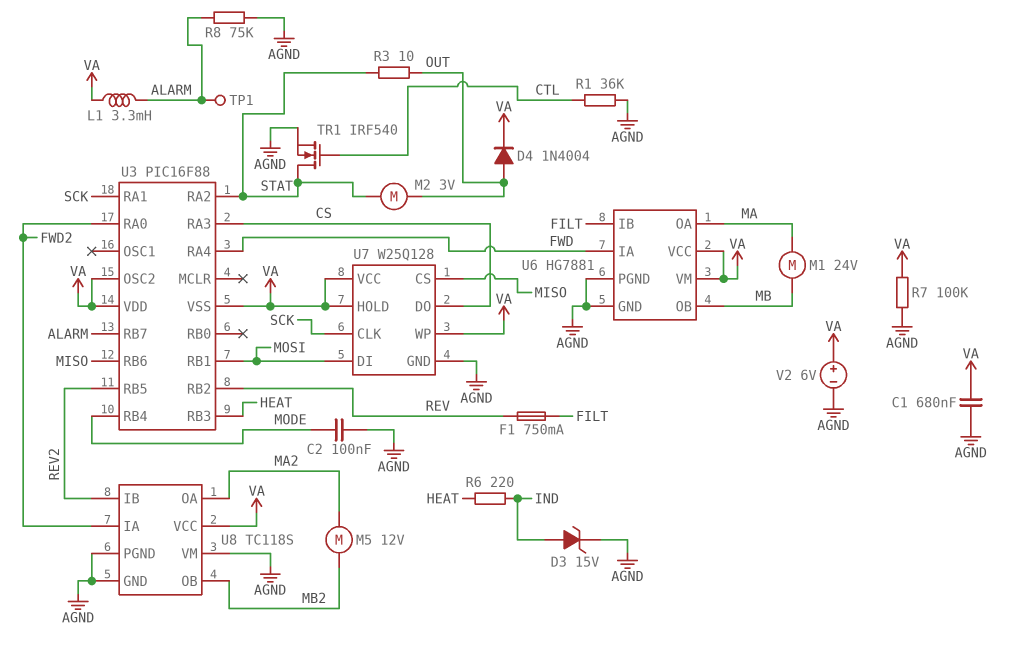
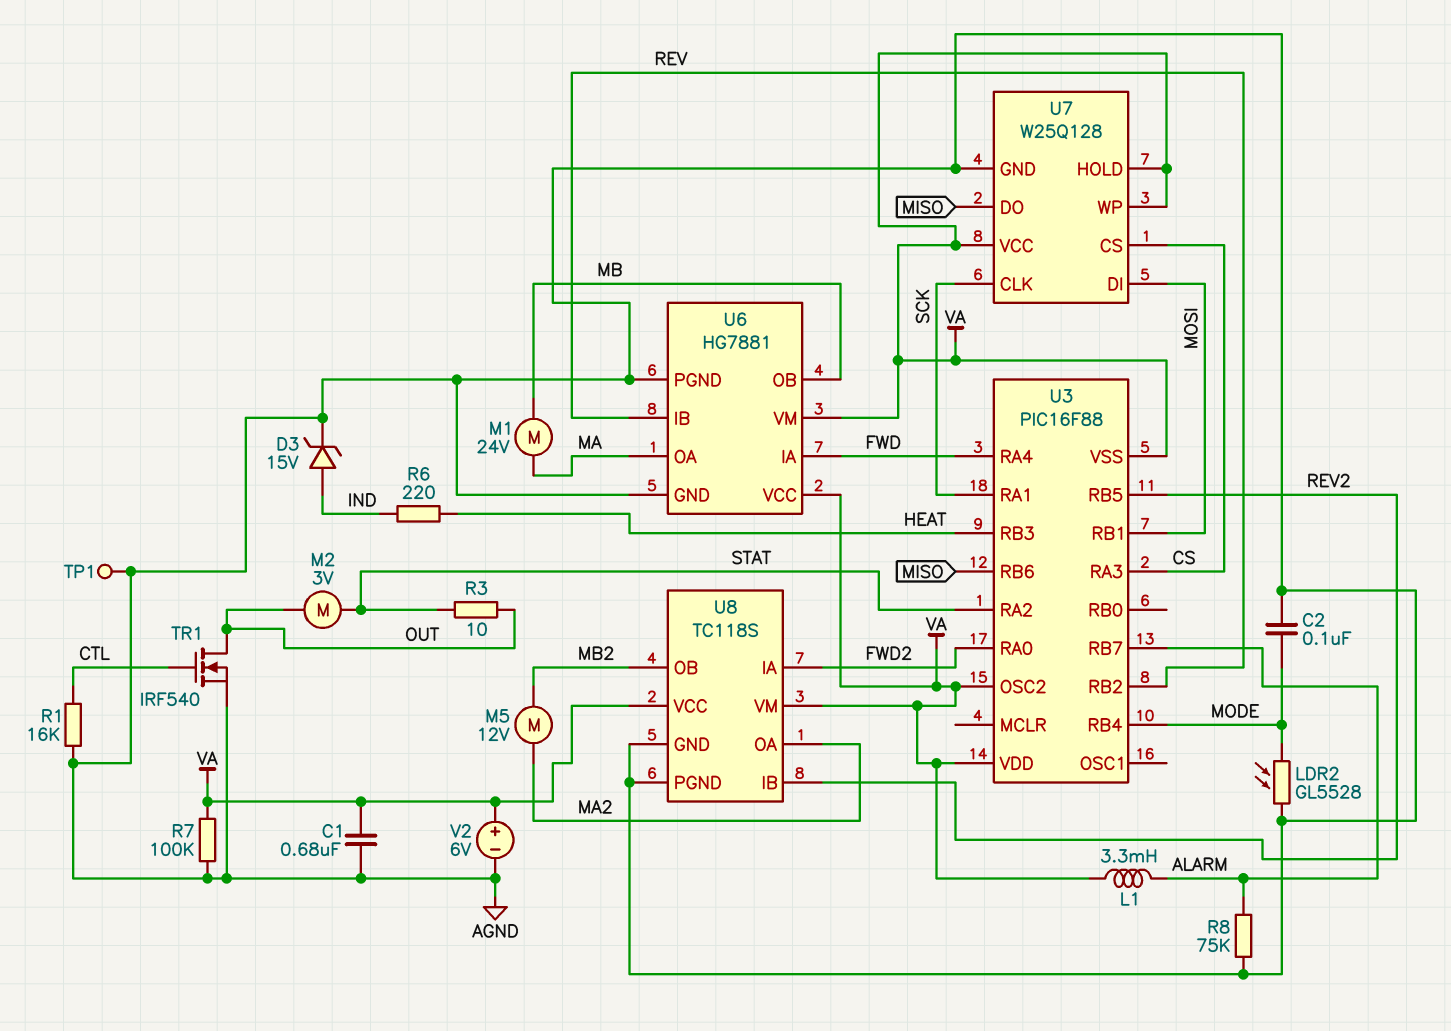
D4: diode 1N4004 (A OUT, K VA) -> none
F1: 750mA (FILT, REV) -> none
LDR2: none -> GL5528 (AGND, MODE)
R1: 36k (AGND, CTL) -> 16k (AGND, CTL)
TP1: test point (ALARM) -> test point (AGND)
TR1: NMOS IRF540 (G CTL, D STAT, S AGND) -> NMOS IRF540 (G CTL, D OUT, S AGND)
U6 pin IB: FILT -> REV
U7 pin CS: MISO -> CS
U7 pin DO: CS -> MISO
U8 pin VM: AGND -> VA

